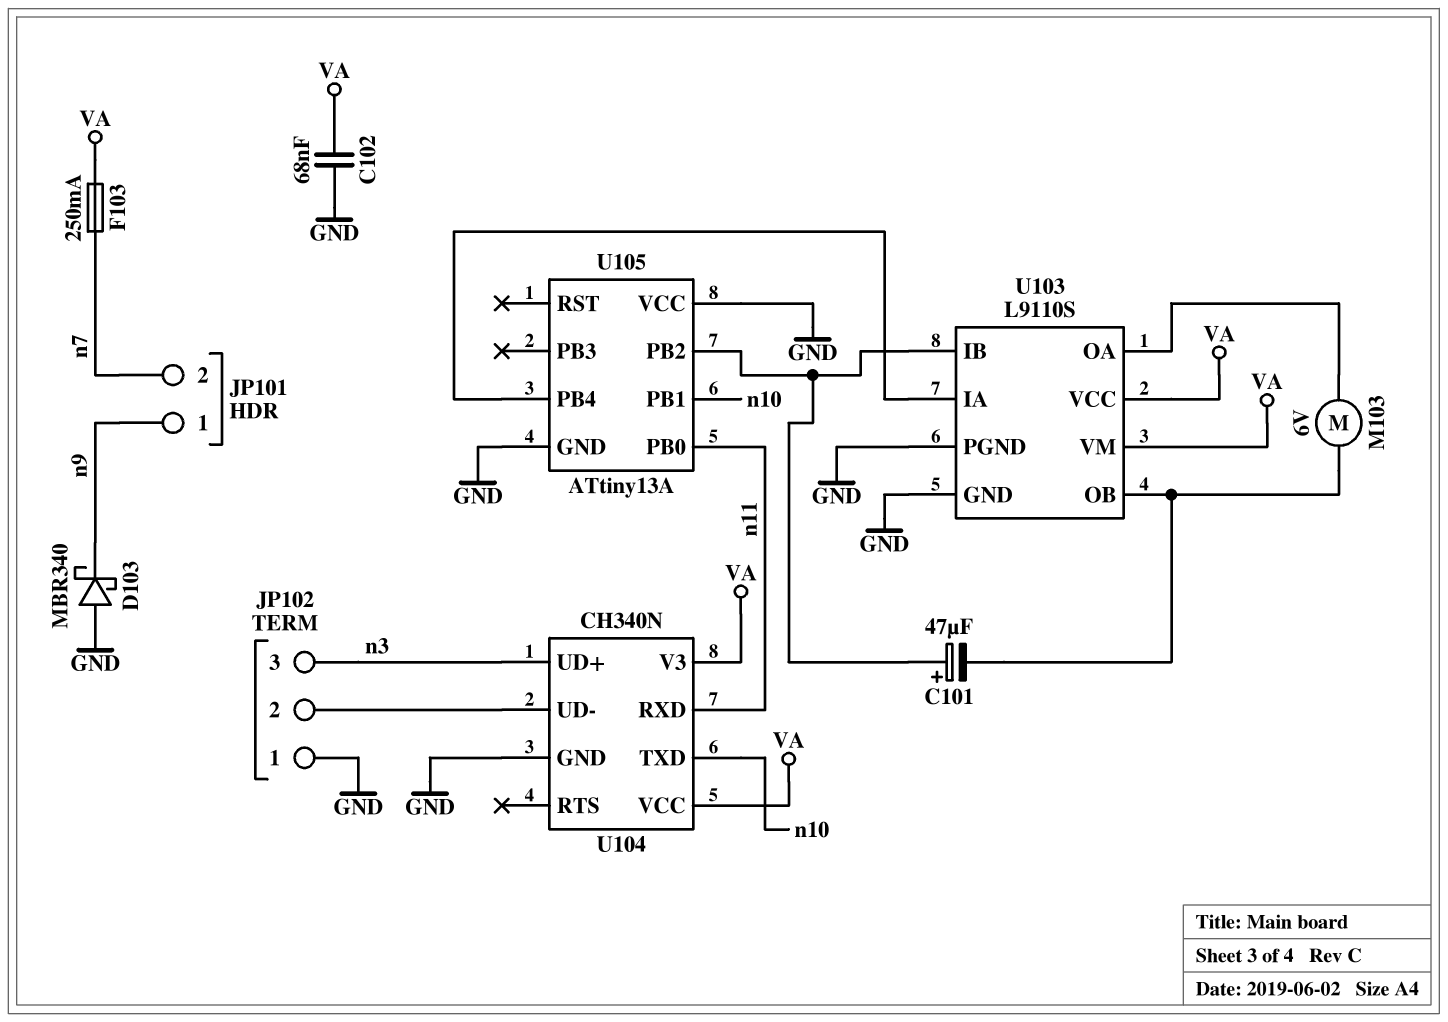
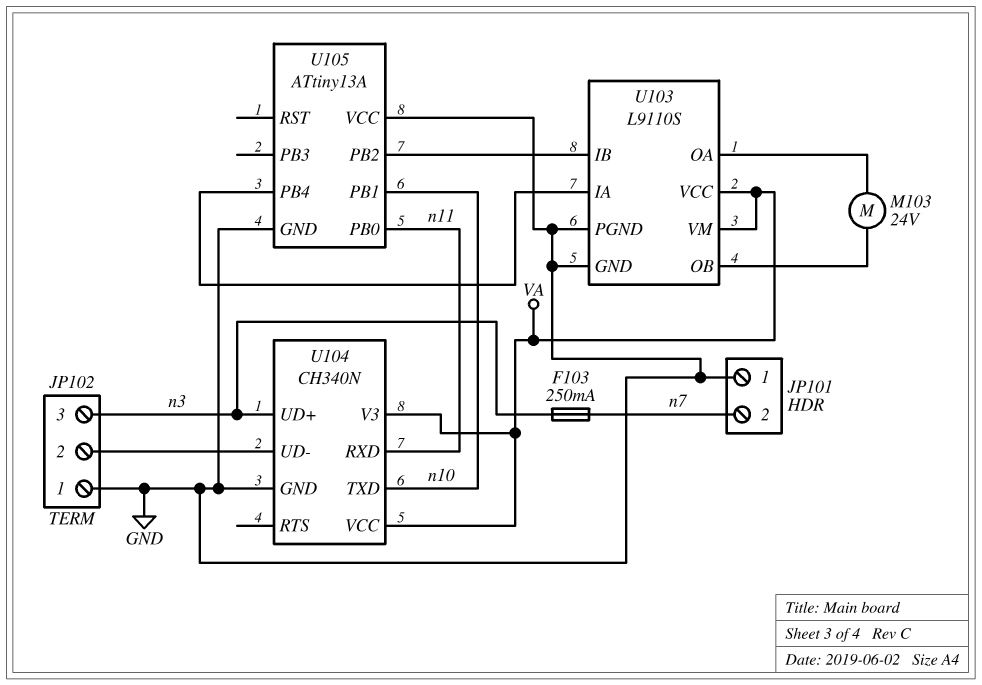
C101: 47uF (plus U103/IB, minus U103/OB) -> none
C102: 68nF (GND, VA) -> none
D103: schottky MBR340 (A GND, K n9) -> none
F103: 250mA (VA, n7) -> 250mA (n3, n7)
JP101 pin 1: n9 -> GND
M103: motor 6V (U103/OA, U103/OB) -> motor 24V (U103/OA, U103/OB)

